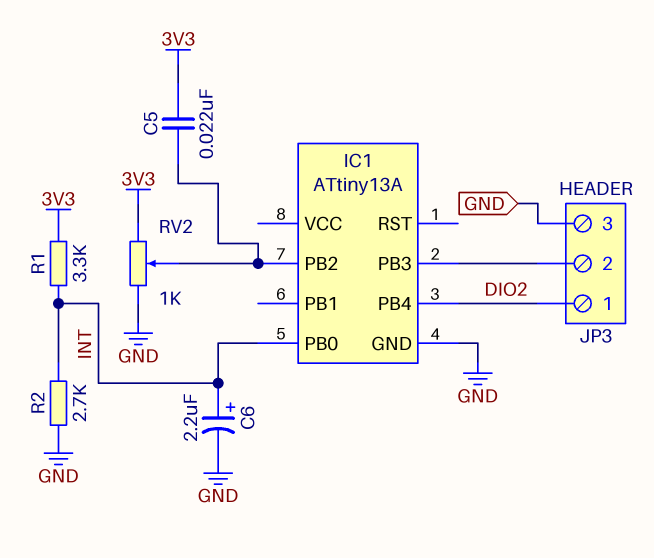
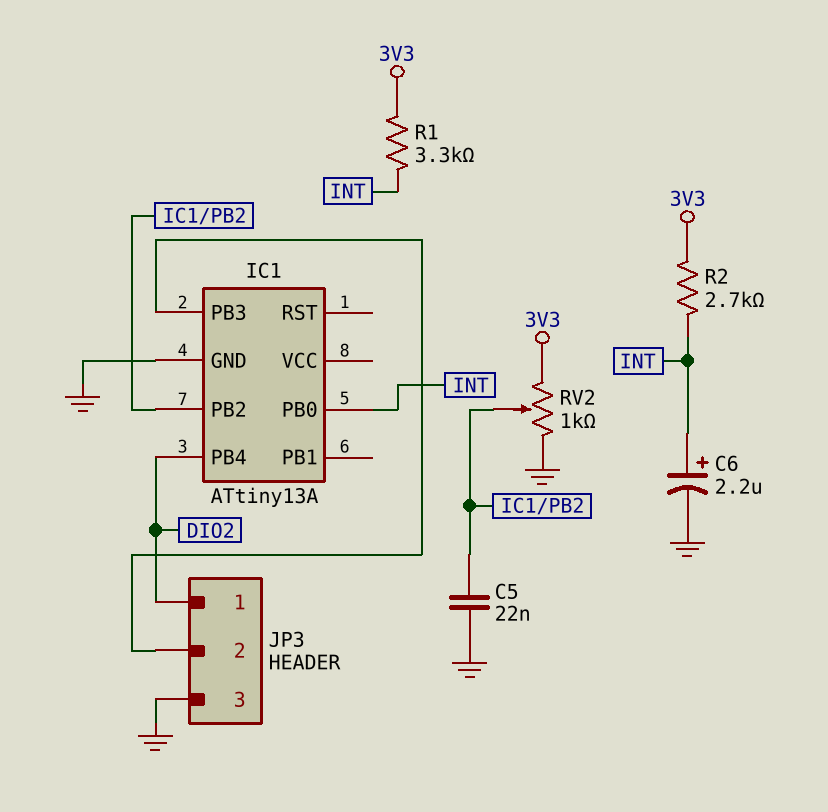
C5: 22nF (3V3, IC1/PB2) -> 22nF (GND, IC1/PB2)
R2: 2.7k (GND, INT) -> 2.7k (3V3, INT)

